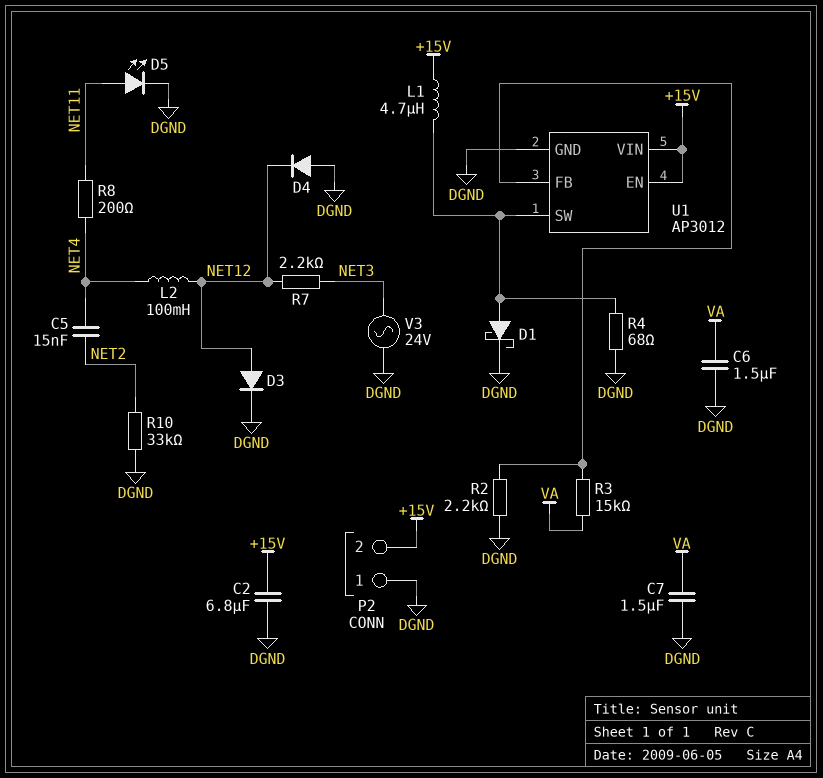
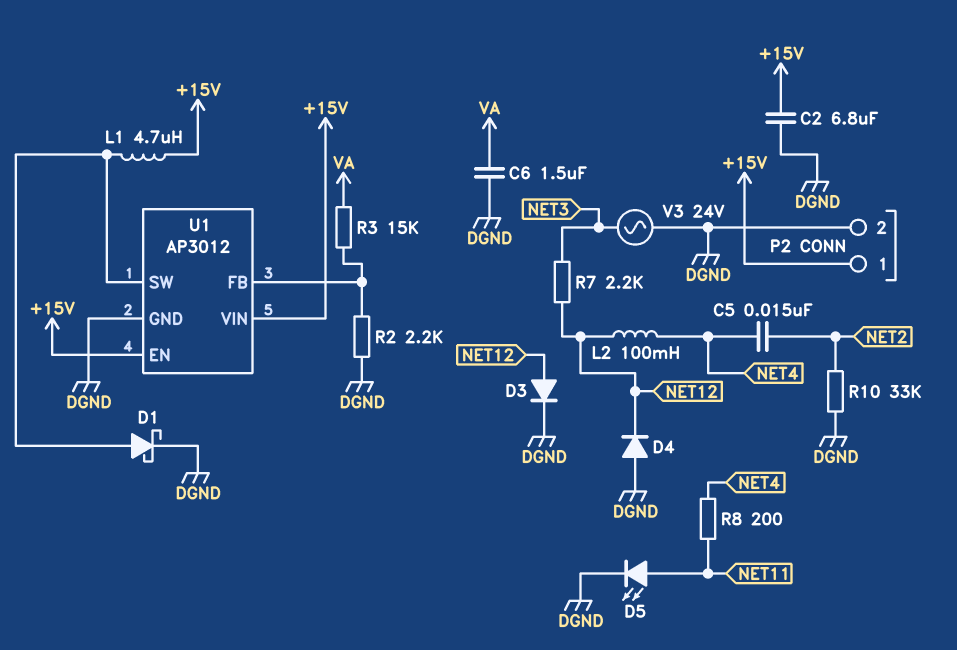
C7: 1.5uF (DGND, VA) -> none
P2 pin 1: DGND -> +15V
P2 pin 2: +15V -> DGND
R4: 68 (DGND, U1/SW) -> none

